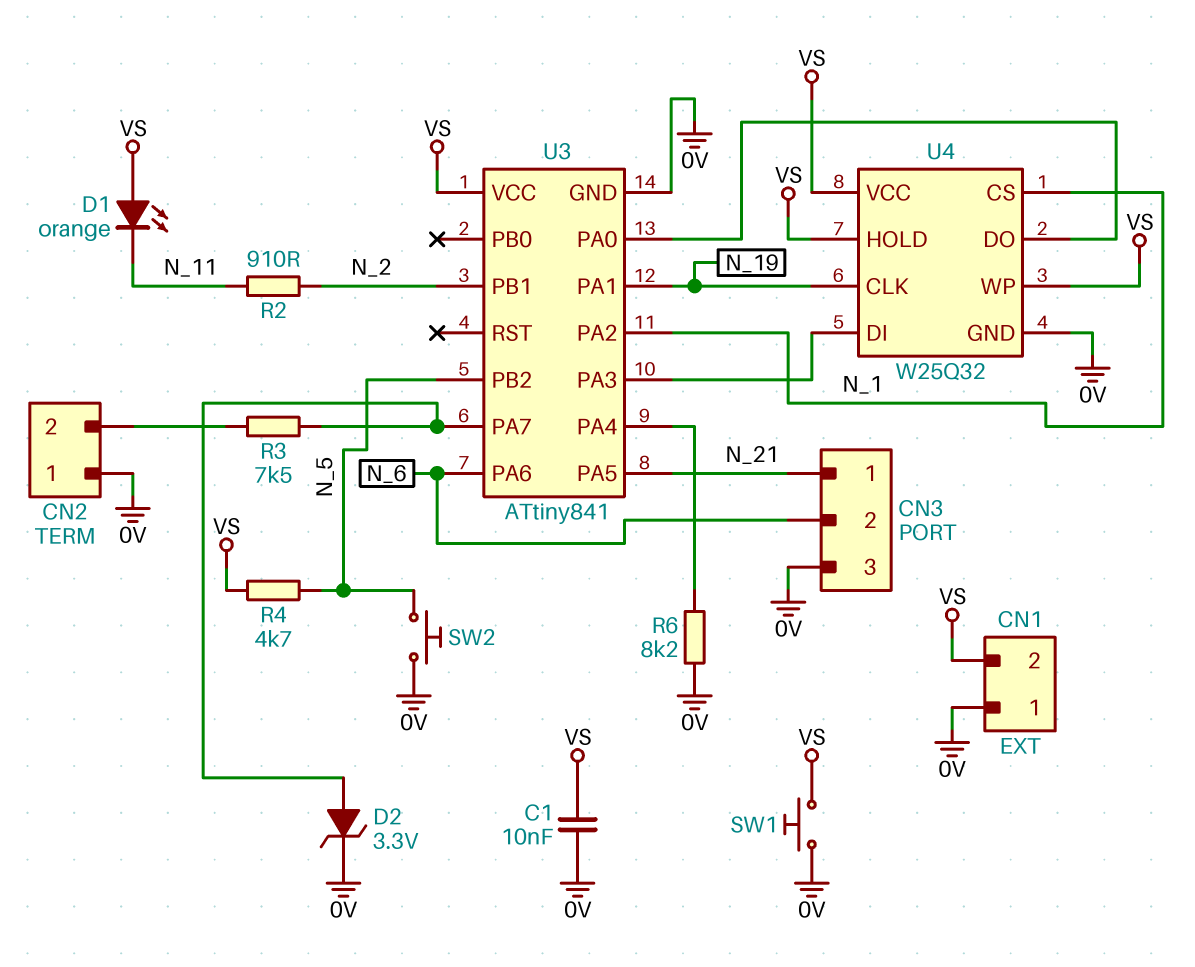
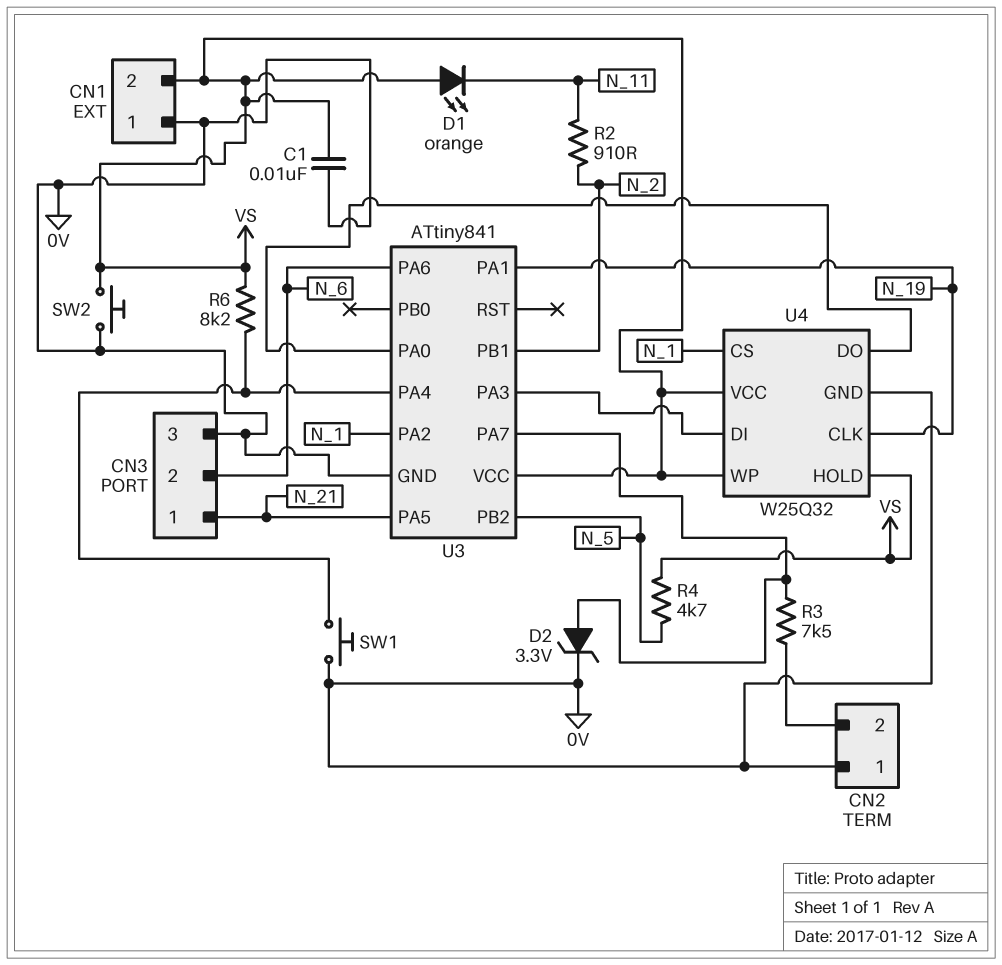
R6: 8.2k (0V, U3/PA4) -> 8.2k (U3/PA4, VS)
SW1: button (0V, VS) -> button (0V, U3/PA4)
SW2: button (0V, N_5) -> button (0V, VS)

